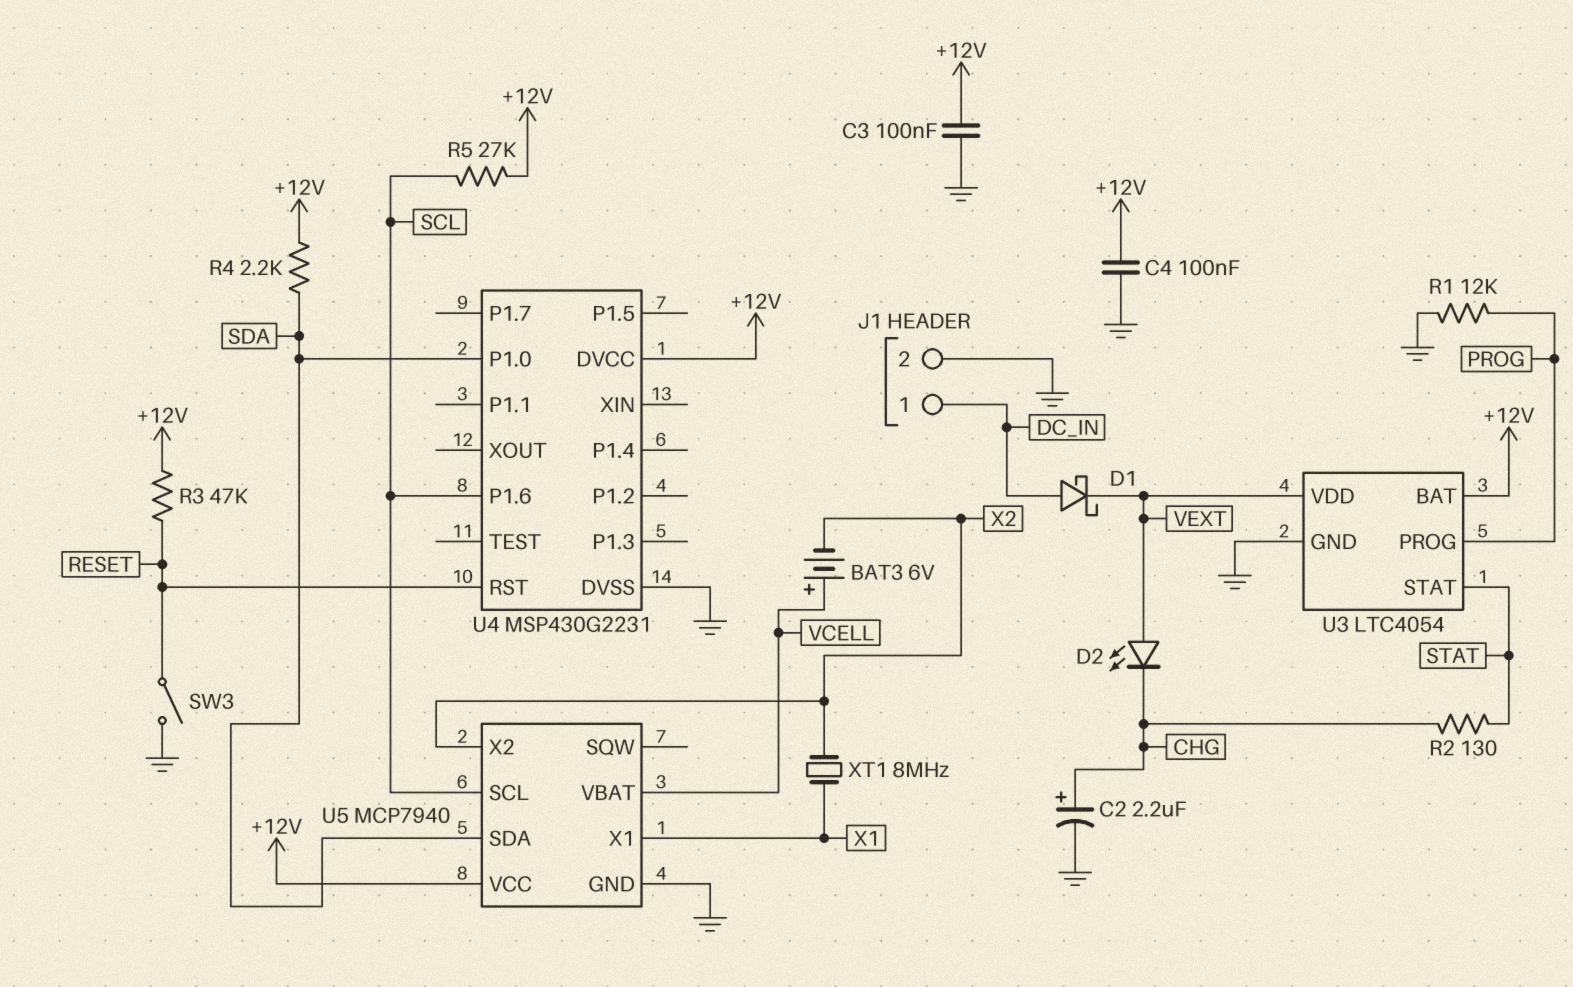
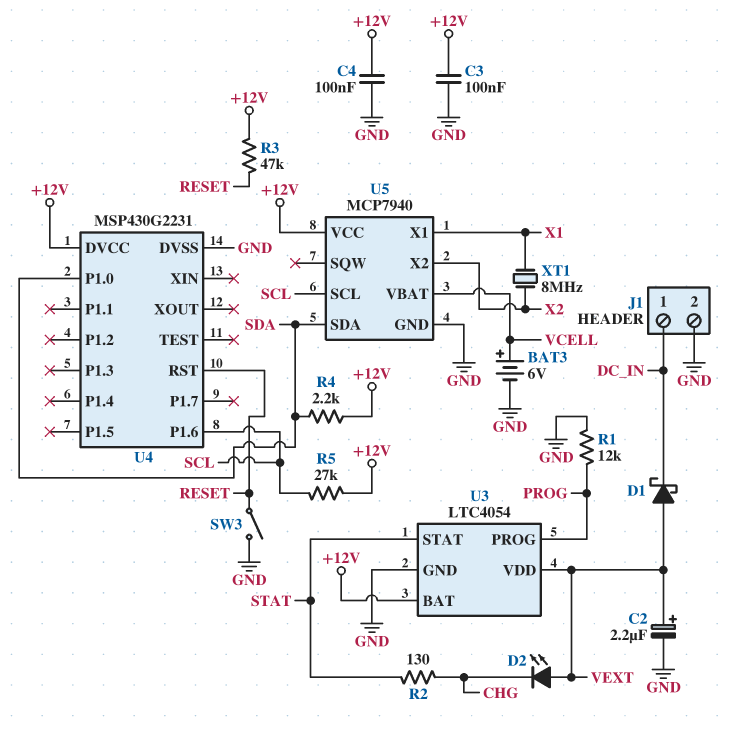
BAT3: 6V (plus VCELL, minus X2) -> 6V (plus VCELL, minus GND)
C2: 2.2uF (plus CHG, minus GND) -> 2.2uF (plus VEXT, minus GND)
D1: schottky (A DC_IN, K VEXT) -> schottky (A VEXT, K DC_IN)

